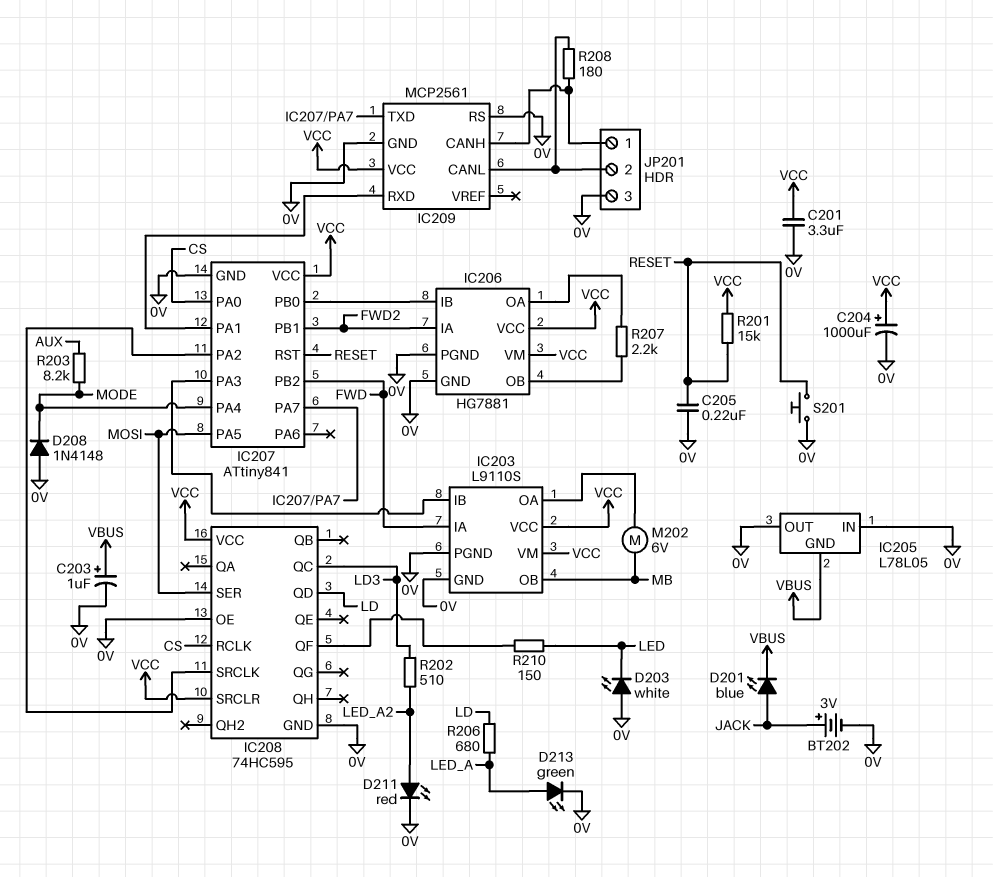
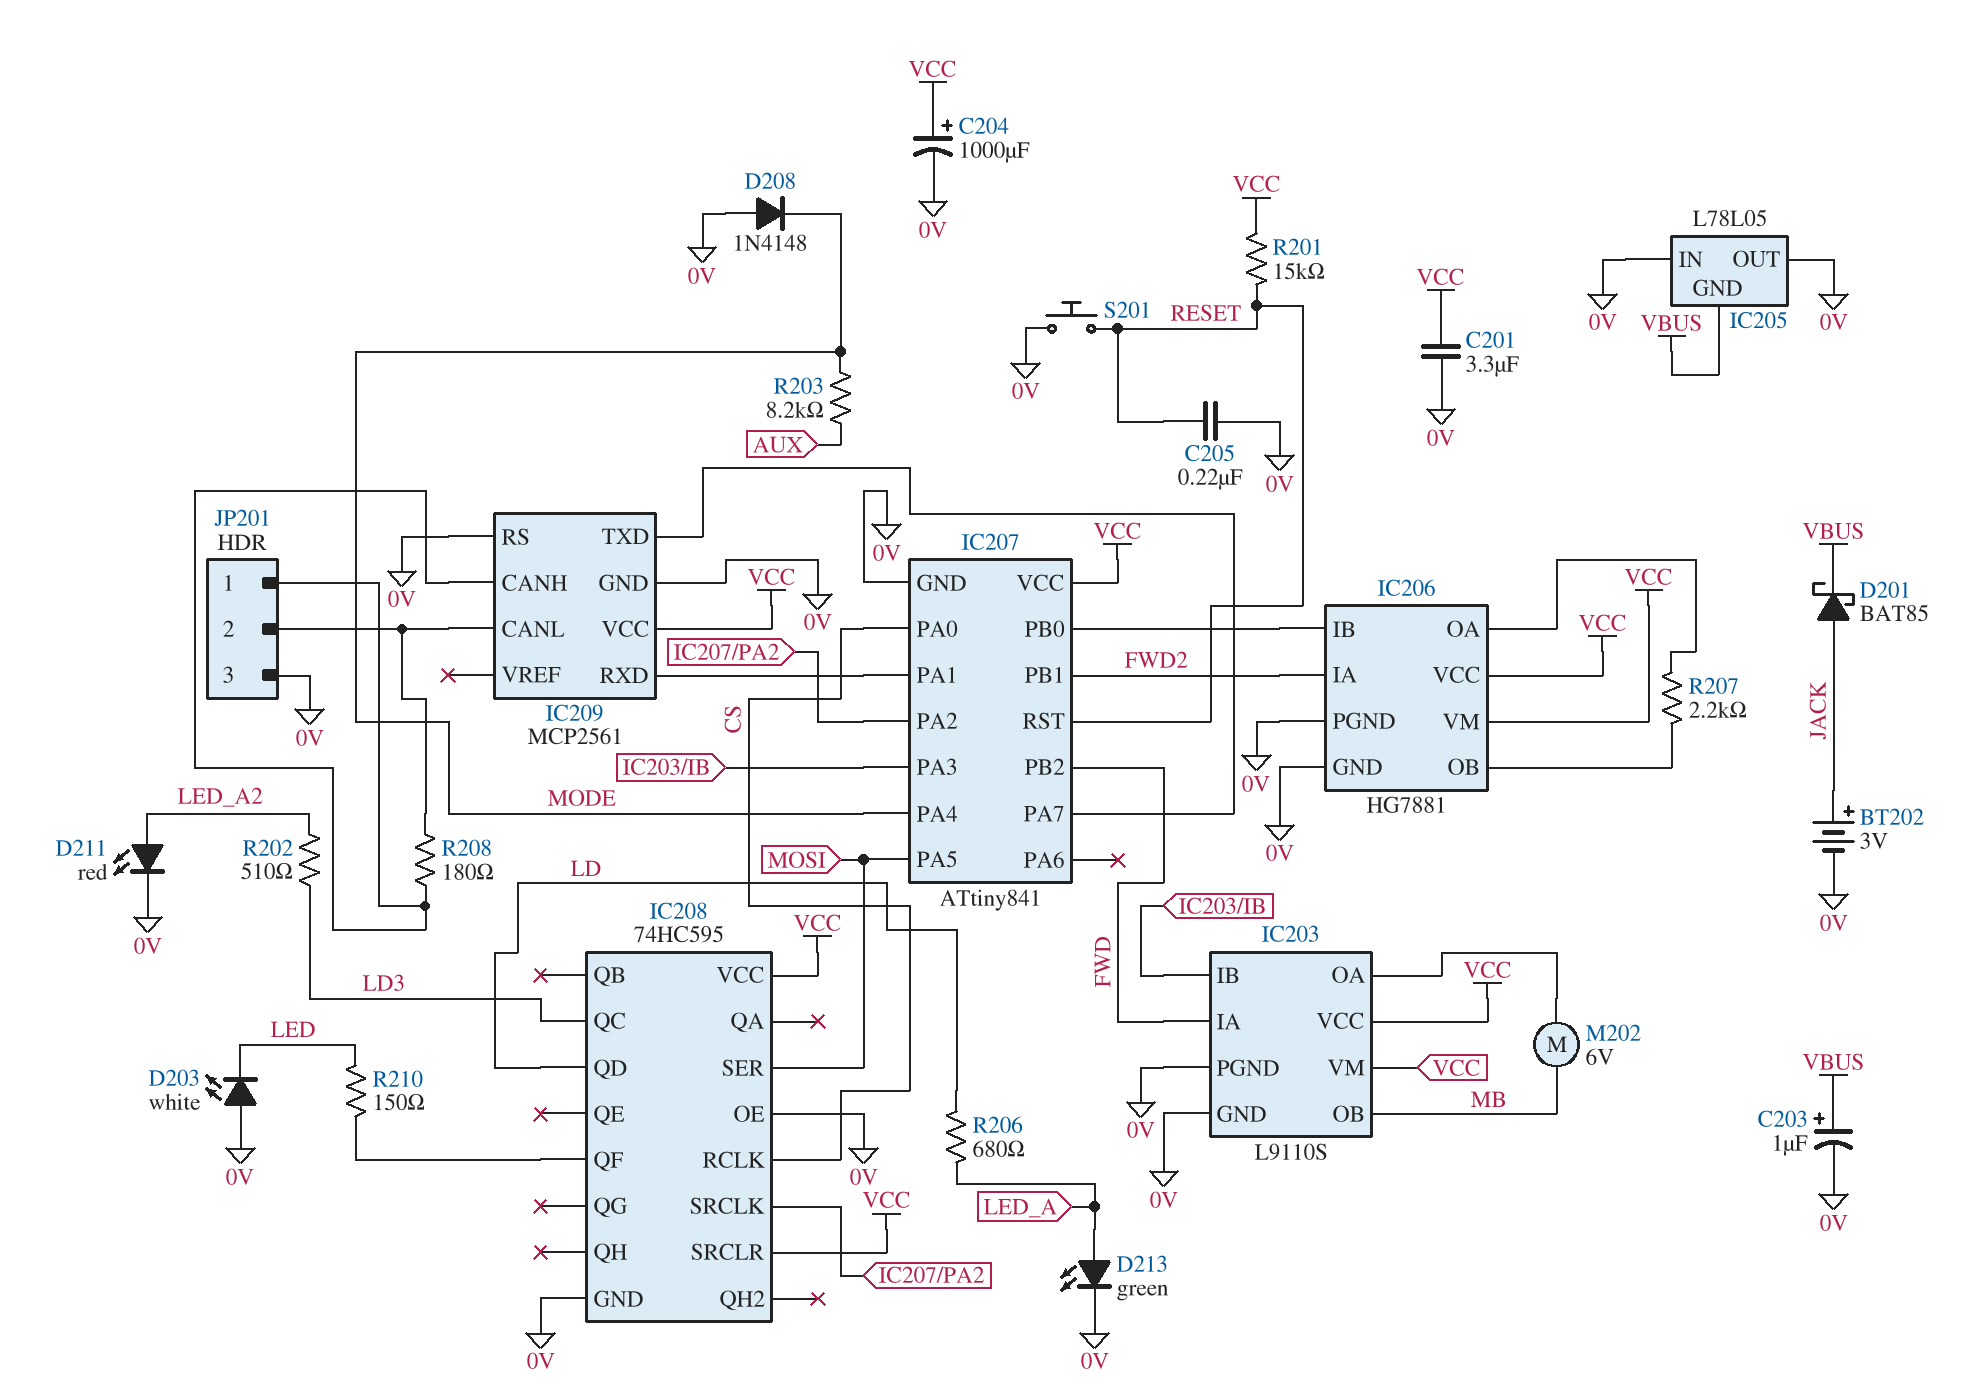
D201: LED blue (A JACK, K VBUS) -> schottky BAT85 (A JACK, K VBUS)

